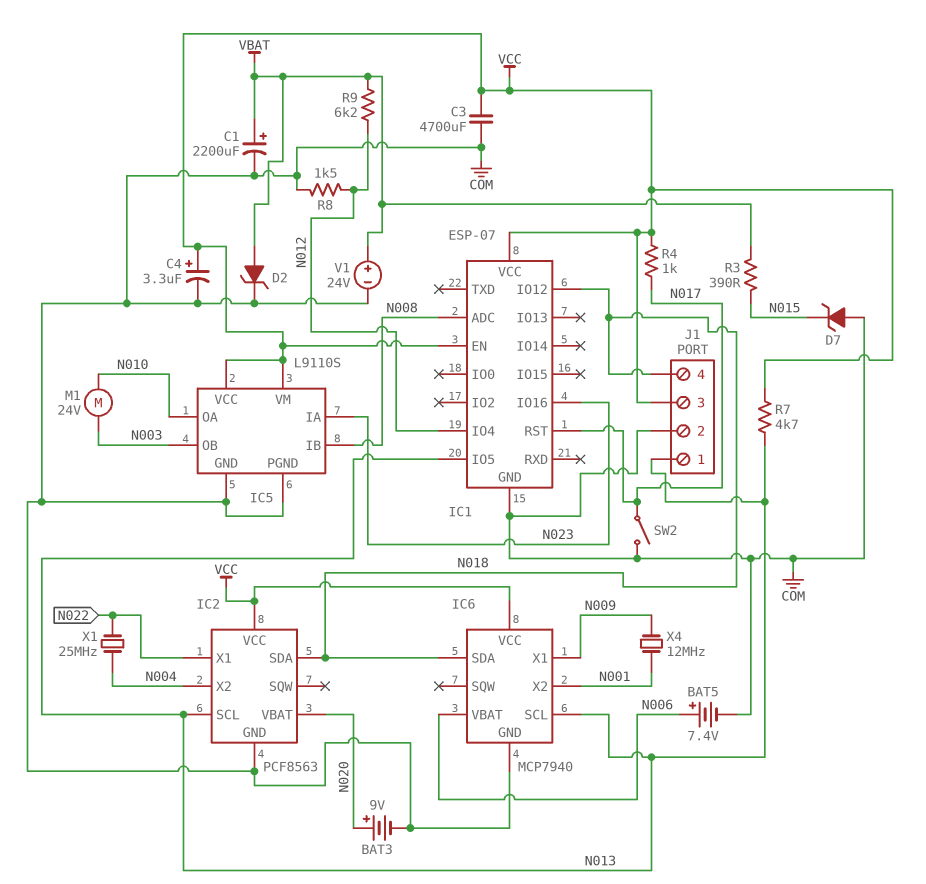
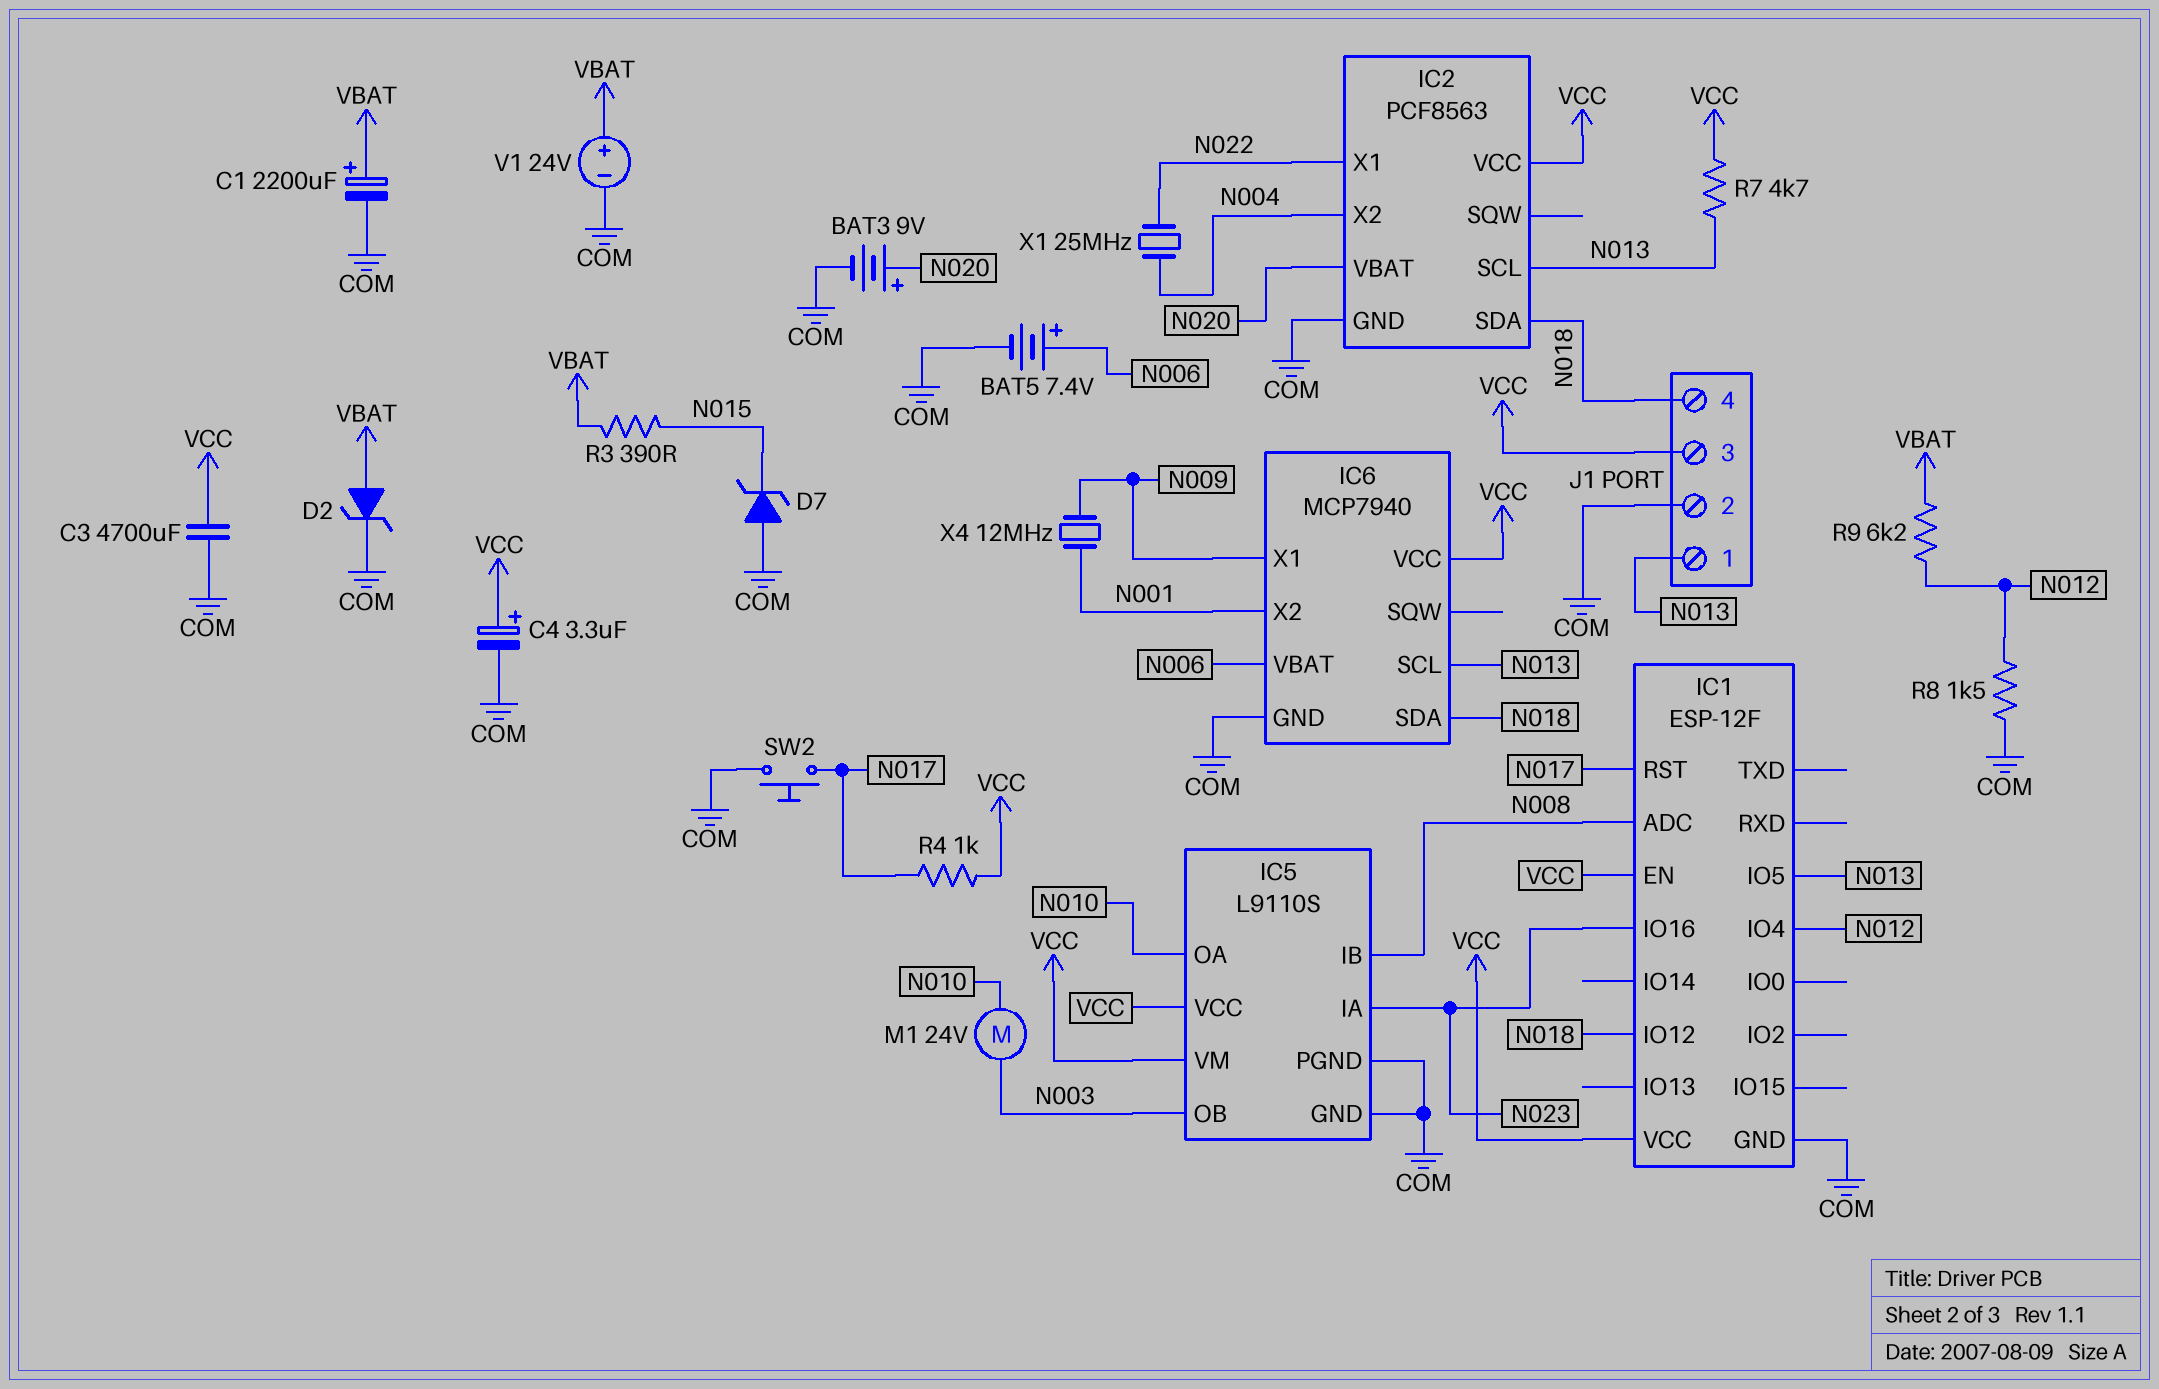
IC1: ESP-07 -> ESP-12F
SW2: switch (COM, N017) -> button (COM, N017)

